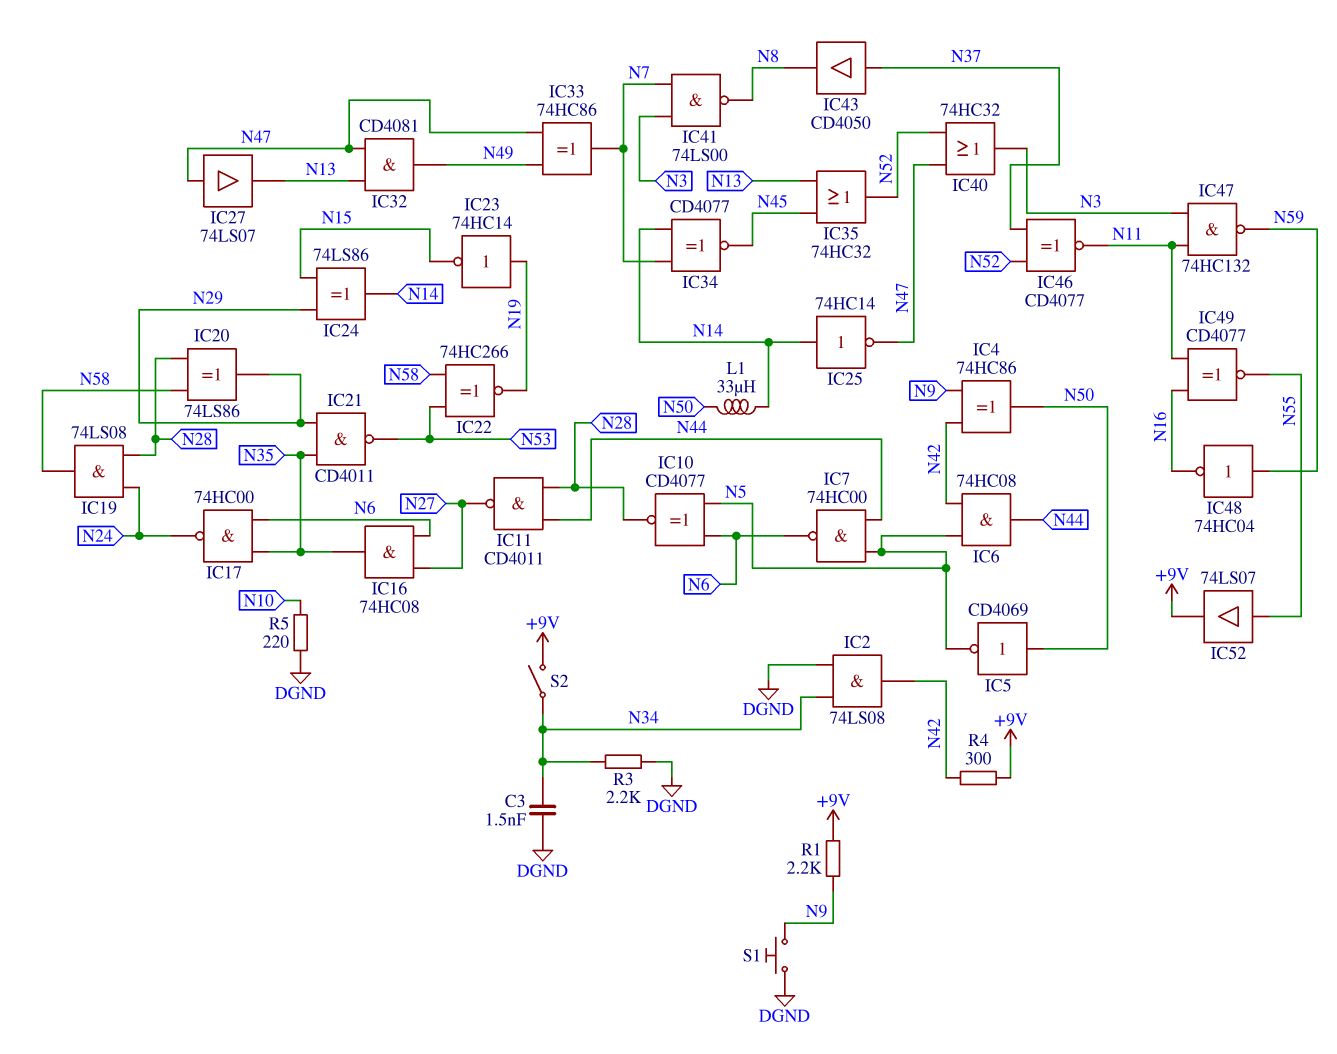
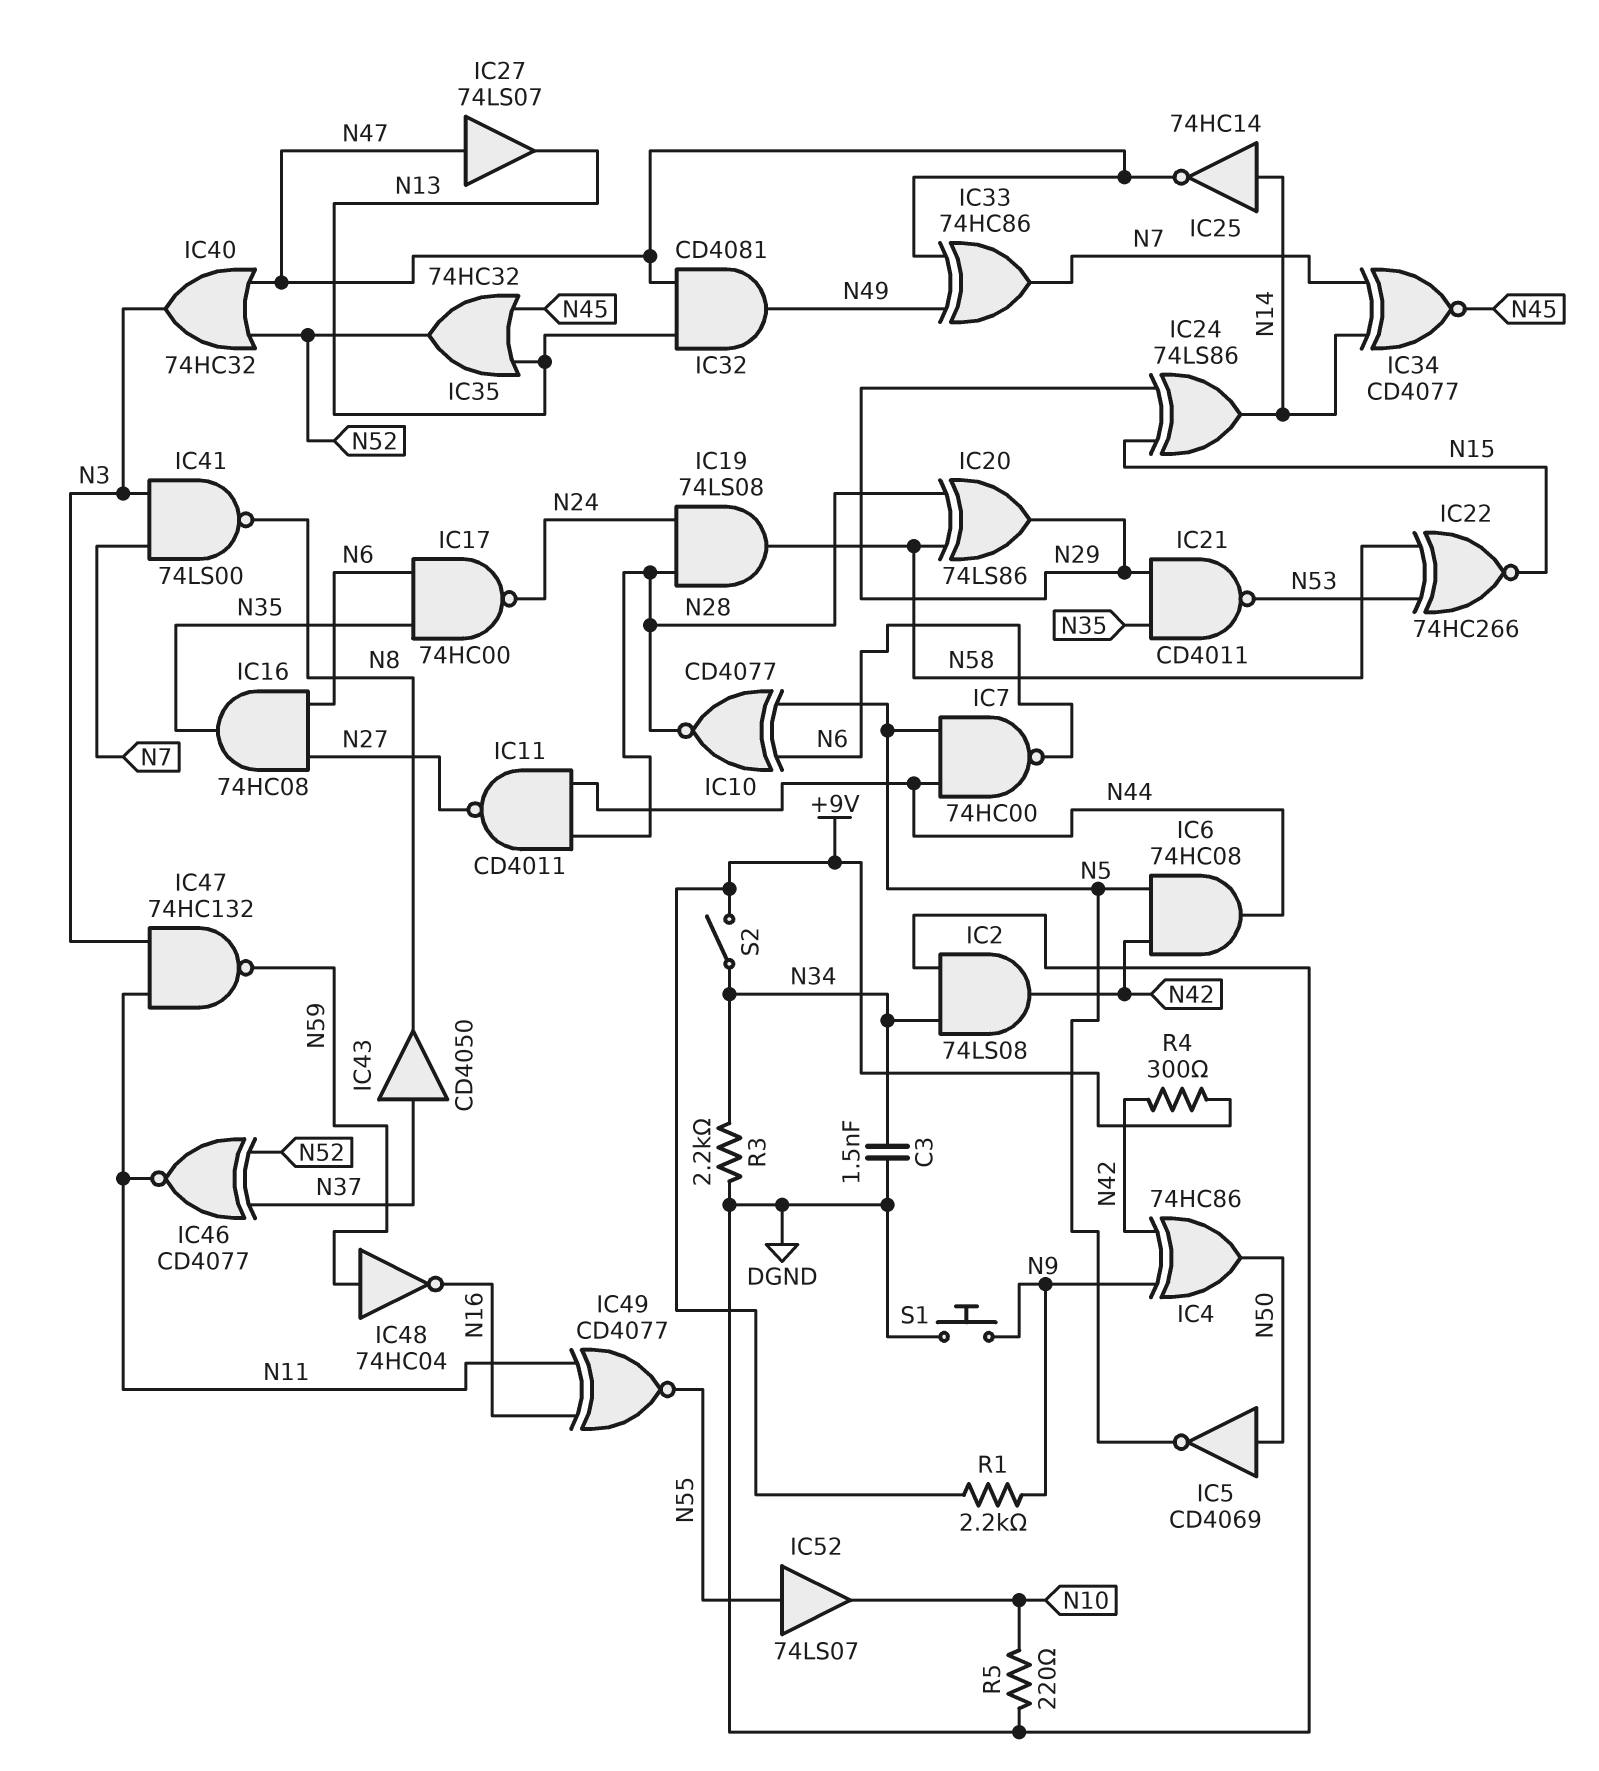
IC22: XNOR 74HC266 (in N53, in N58, out N19) -> XNOR 74HC266 (in N53, in N58, out N15)
IC23: NOT 74HC14 (in N19, out N15) -> none
IC52: buffer 74LS07 (in N55, out +9V) -> buffer 74LS07 (in N55, out N10)
L1: 33uH (N14, N50) -> none

